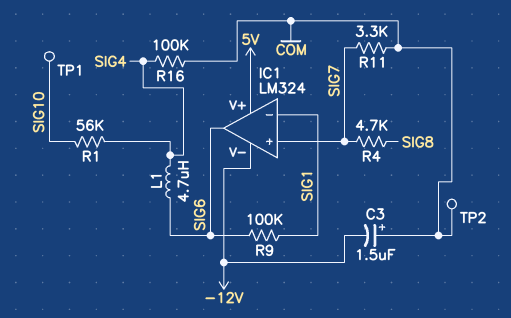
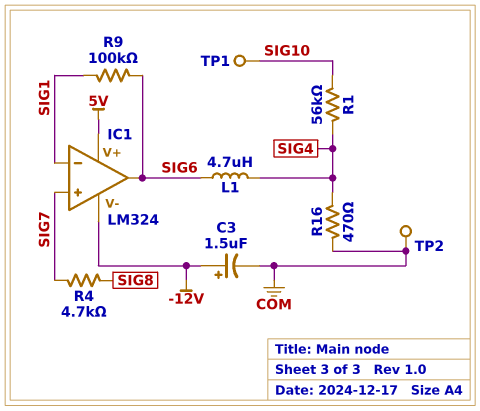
C3: 1.5uF (plus COM, minus -12V) -> 1.5uF (plus -12V, minus COM)
R11: 3.3k (COM, SIG7) -> none
R16: 100k (COM, SIG4) -> 470 (COM, SIG4)

